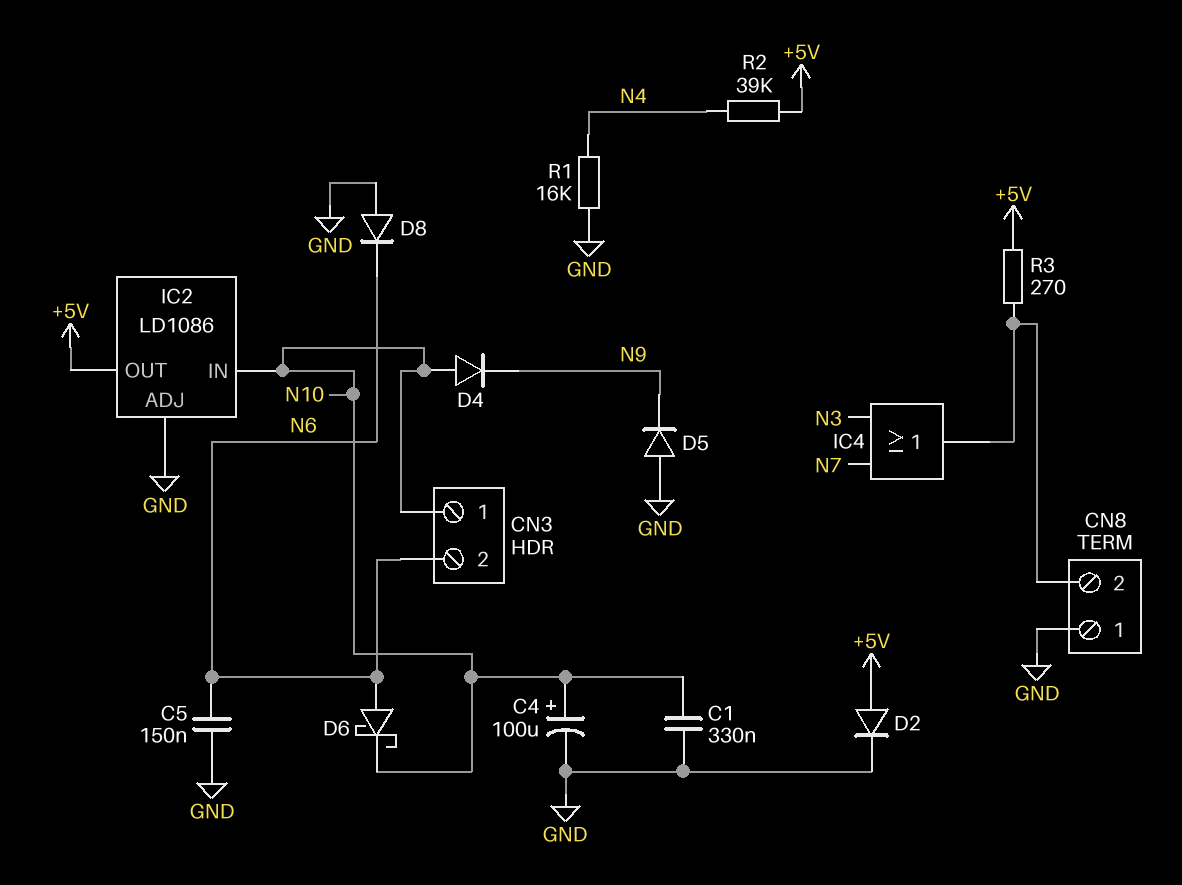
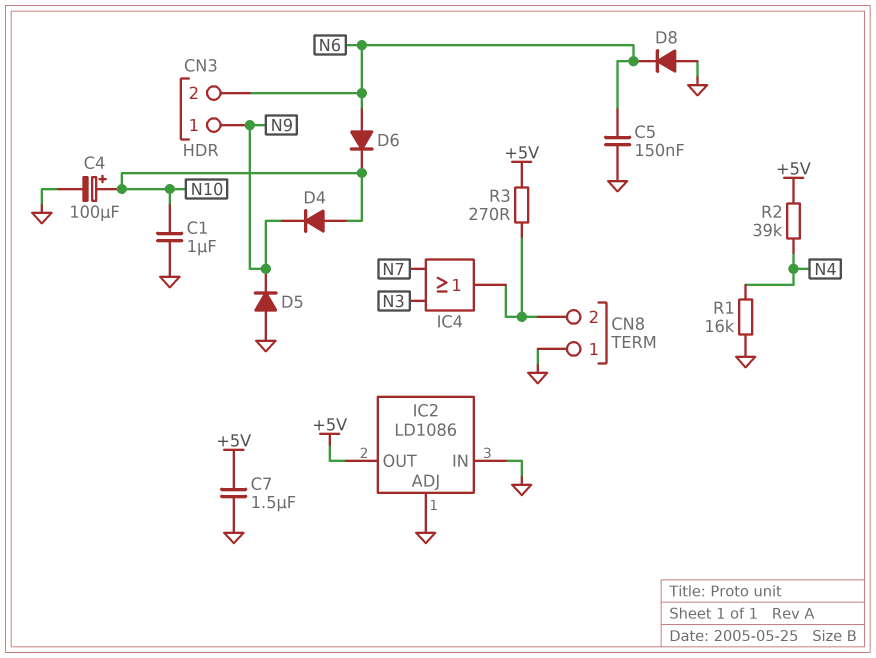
C1: 330nF (GND, N10) -> 1uF (GND, N10)
C7: none -> 1.5uF (+5V, GND)
CN3 pin 1: N10 -> N9
D2: diode (A +5V, K GND) -> none
D6: schottky (A N6, K N10) -> diode (A N6, K N10)
IC2 pin IN: N10 -> GND

